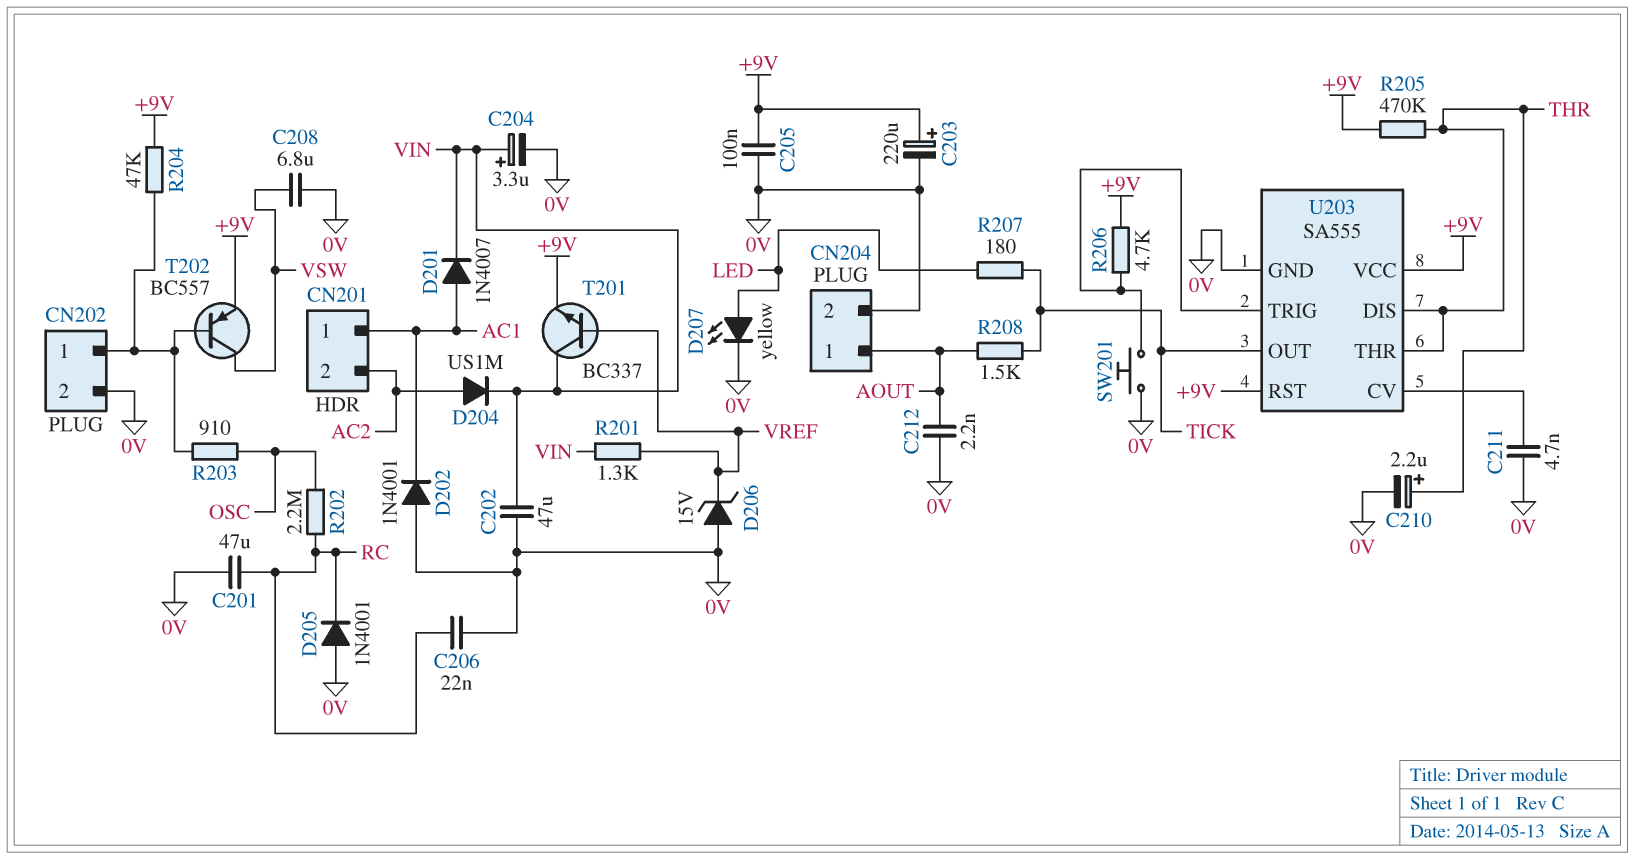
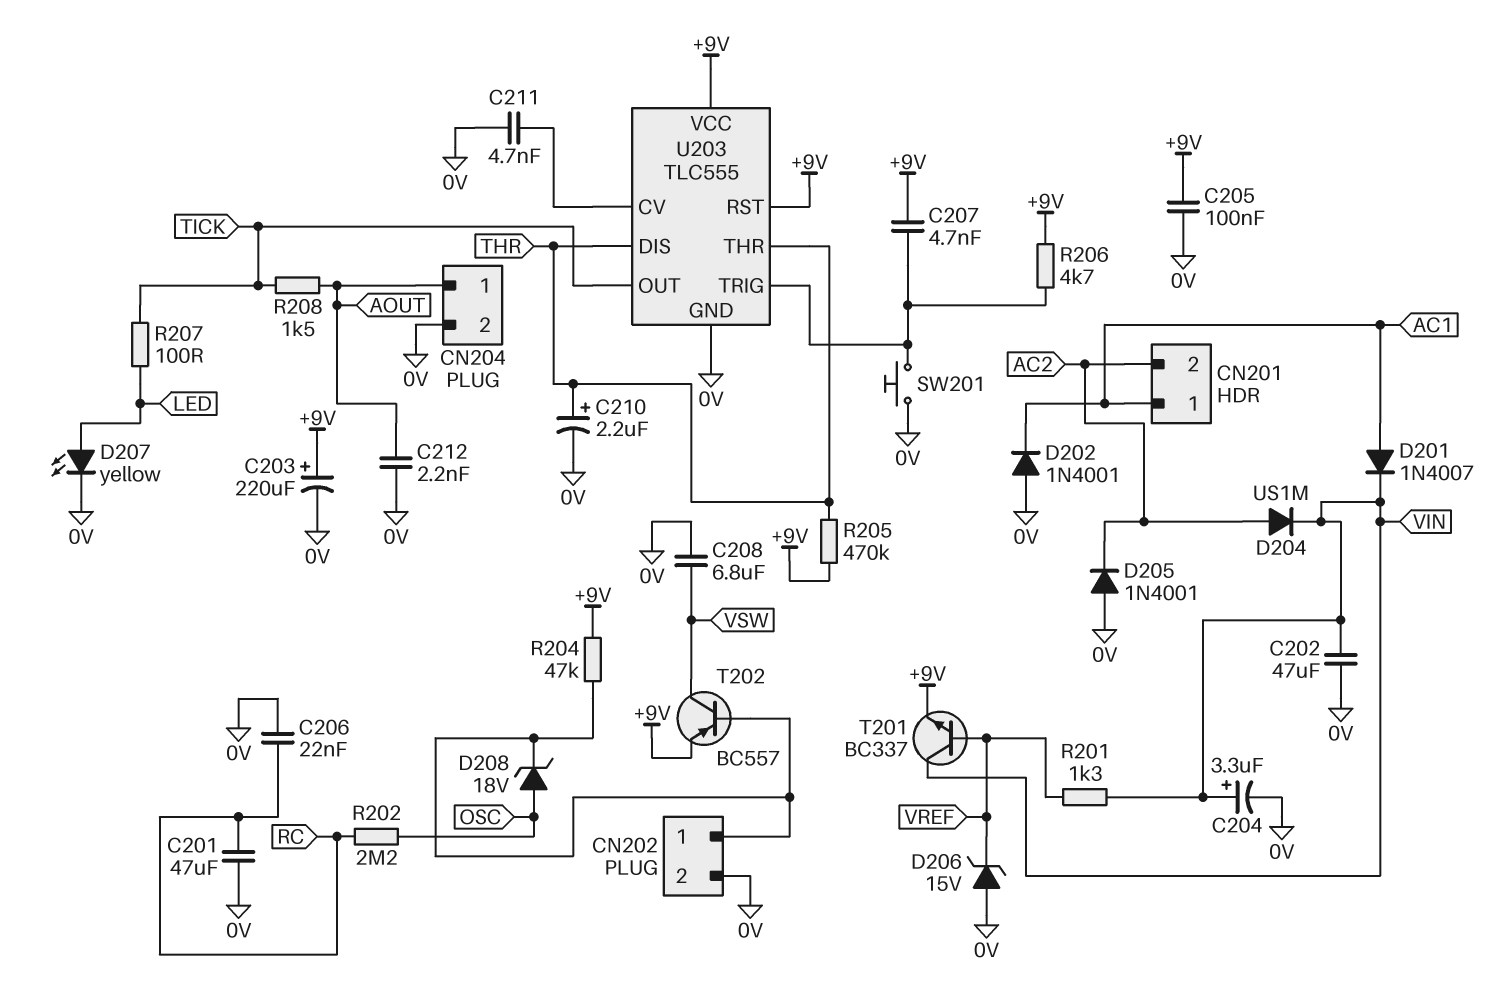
C207: none -> 4.7nF (+9V, U203/TRIG)
D205: diode 1N4001 (A 0V, K RC) -> diode 1N4001 (A 0V, K AC2)
D208: none -> zener 18V (A OSC, K CN202/1)
R203: 910 (CN202/1, OSC) -> none
R207: 180 (LED, TICK) -> 100 (LED, TICK)
U203: SA555 -> TLC555

